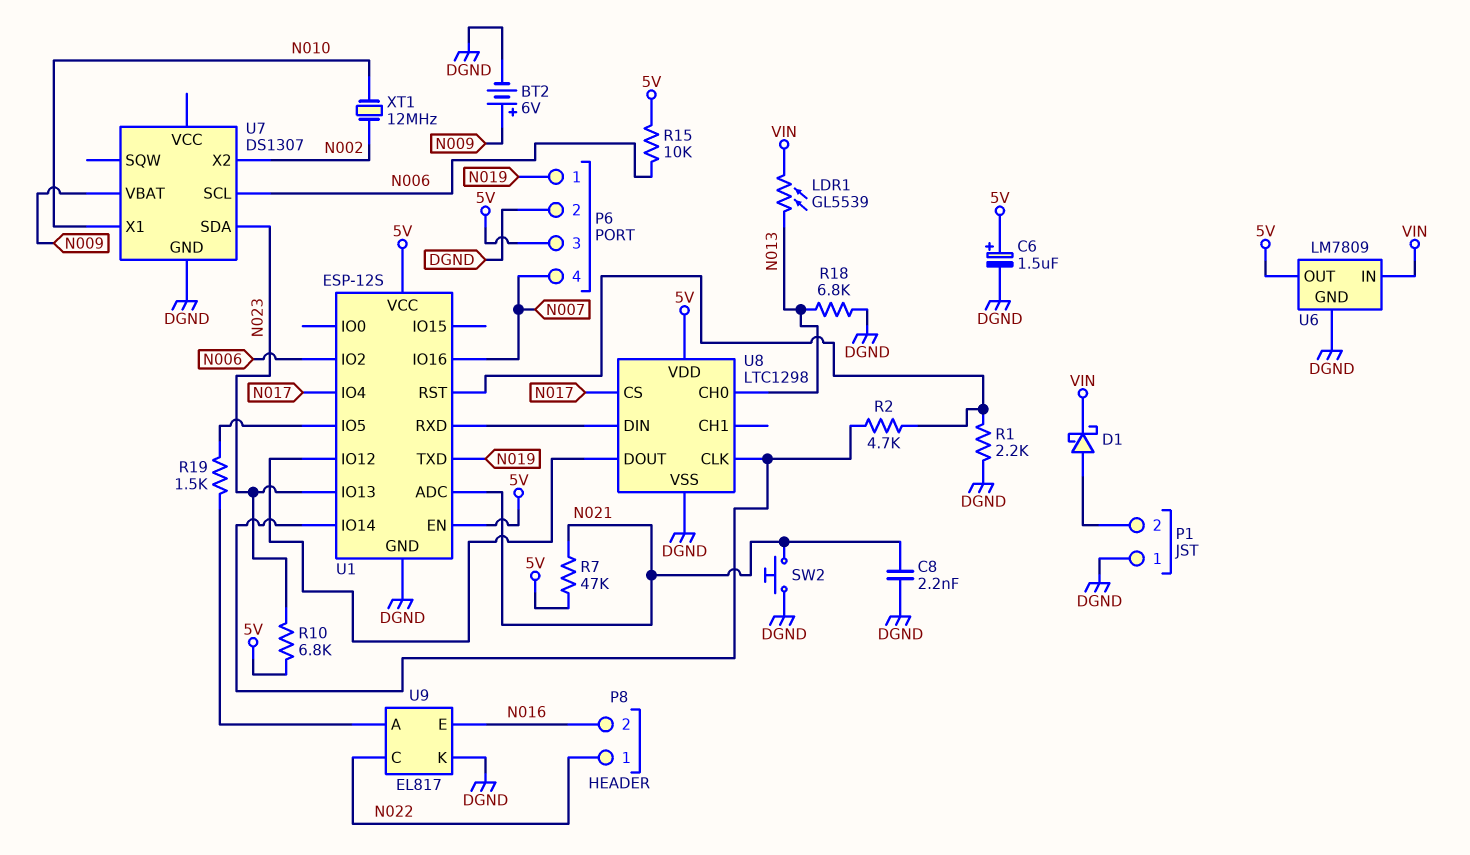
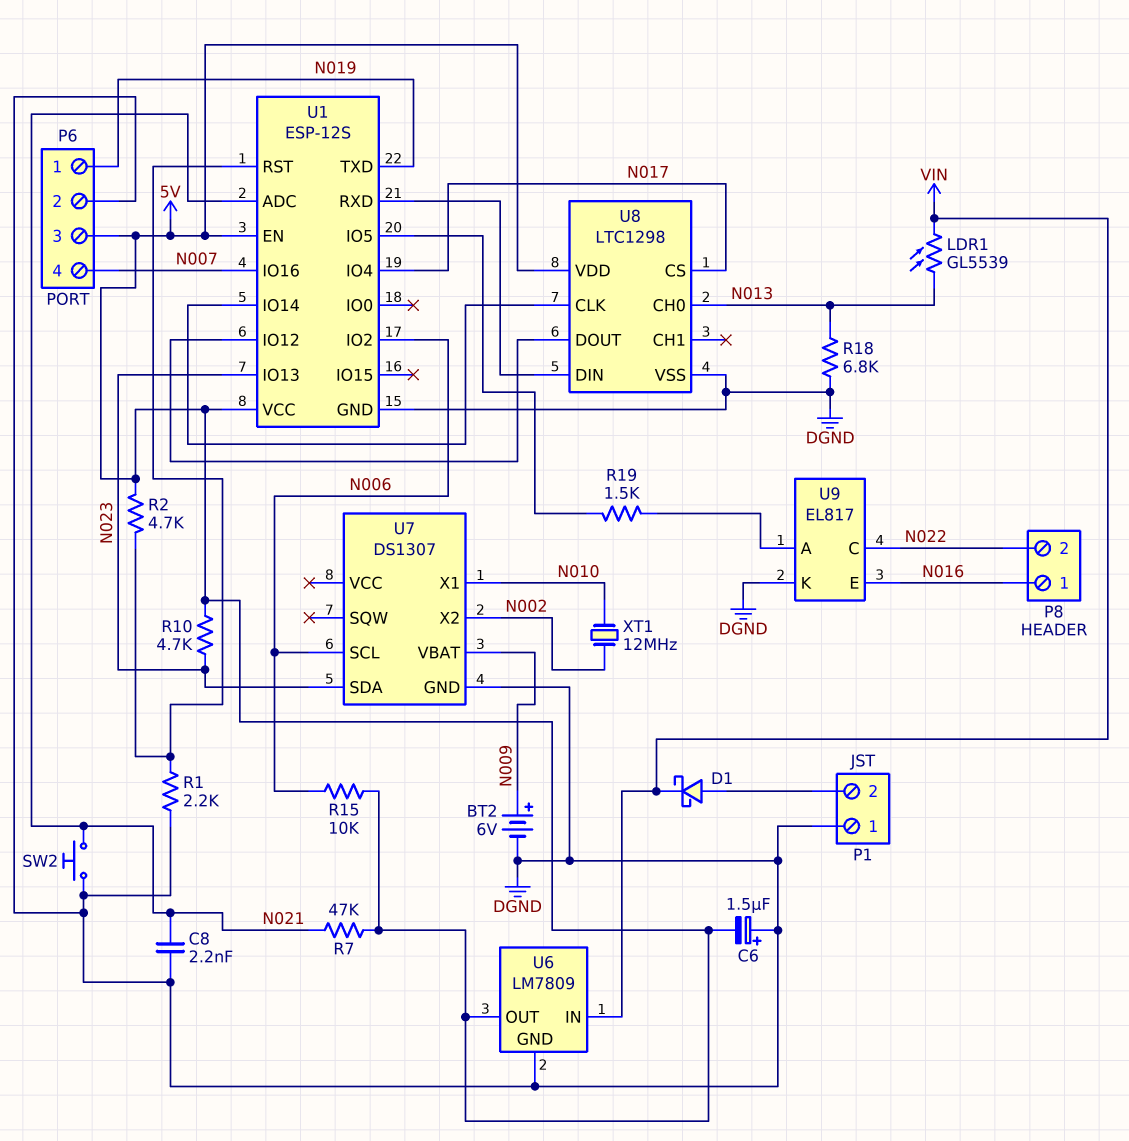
C6: 1.5uF (plus 5V, minus DGND) -> 1.5uF (plus DGND, minus 5V)
P8 pin 1: N022 -> N016
P8 pin 2: N016 -> N022
R2: 4.7k (U1/IO14, U1/RST) -> 4.7k (5V, U1/RST)
R10: 6.8k (5V, N023) -> 4.7k (5V, N023)

